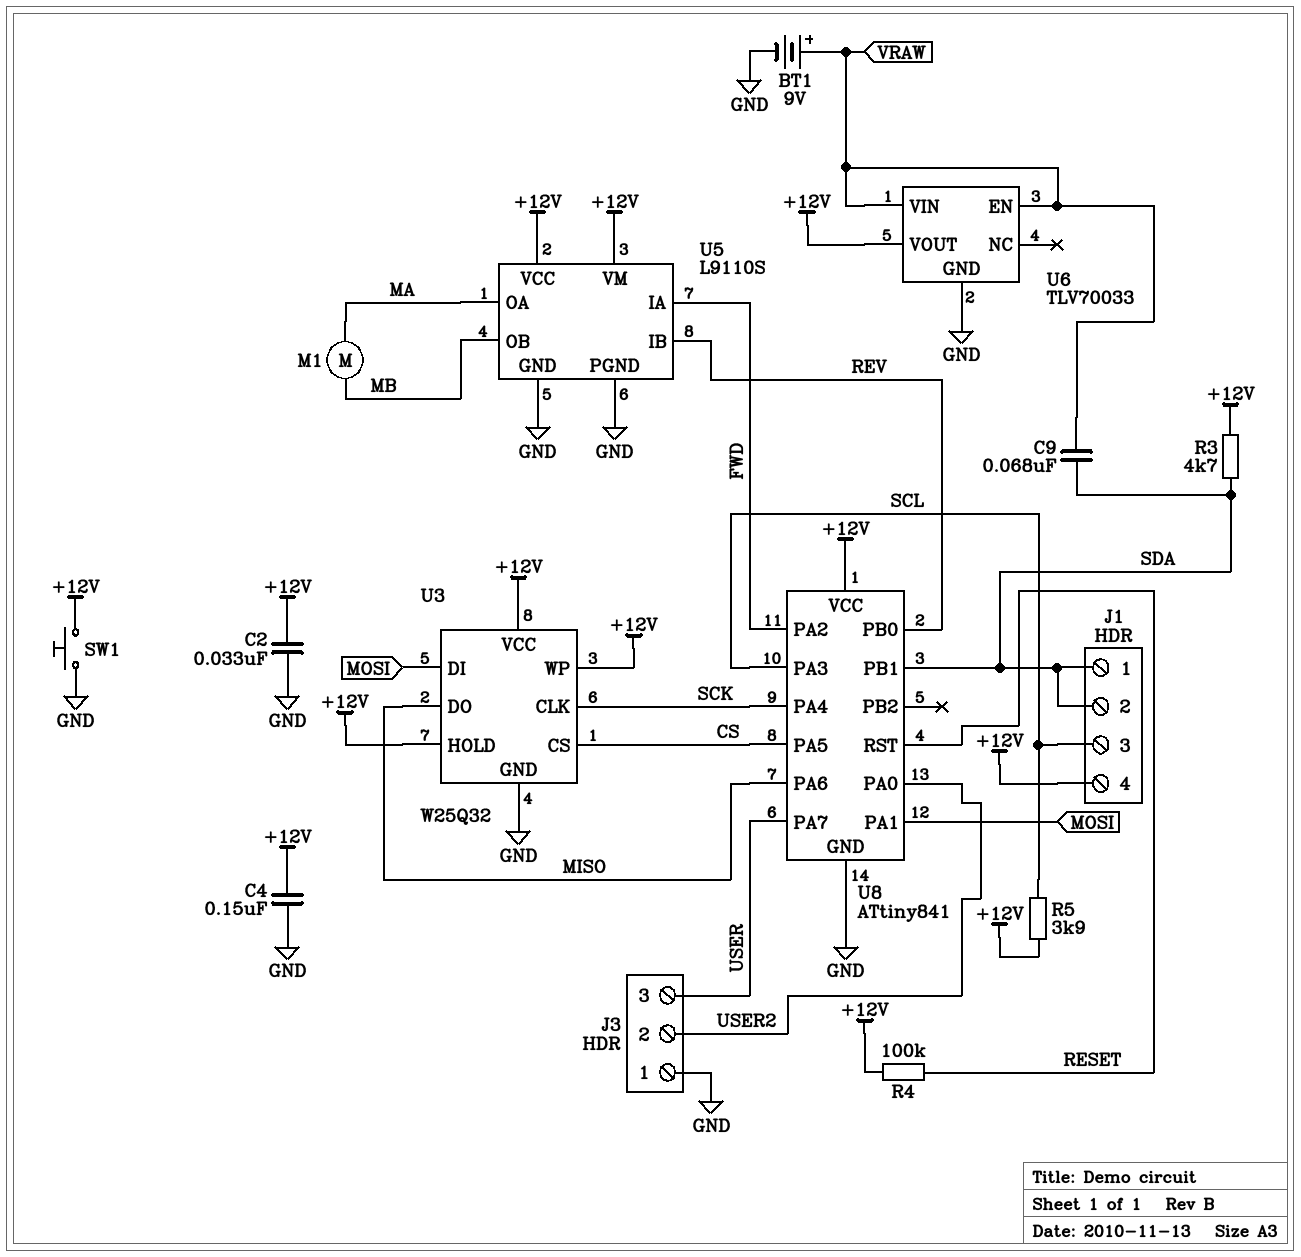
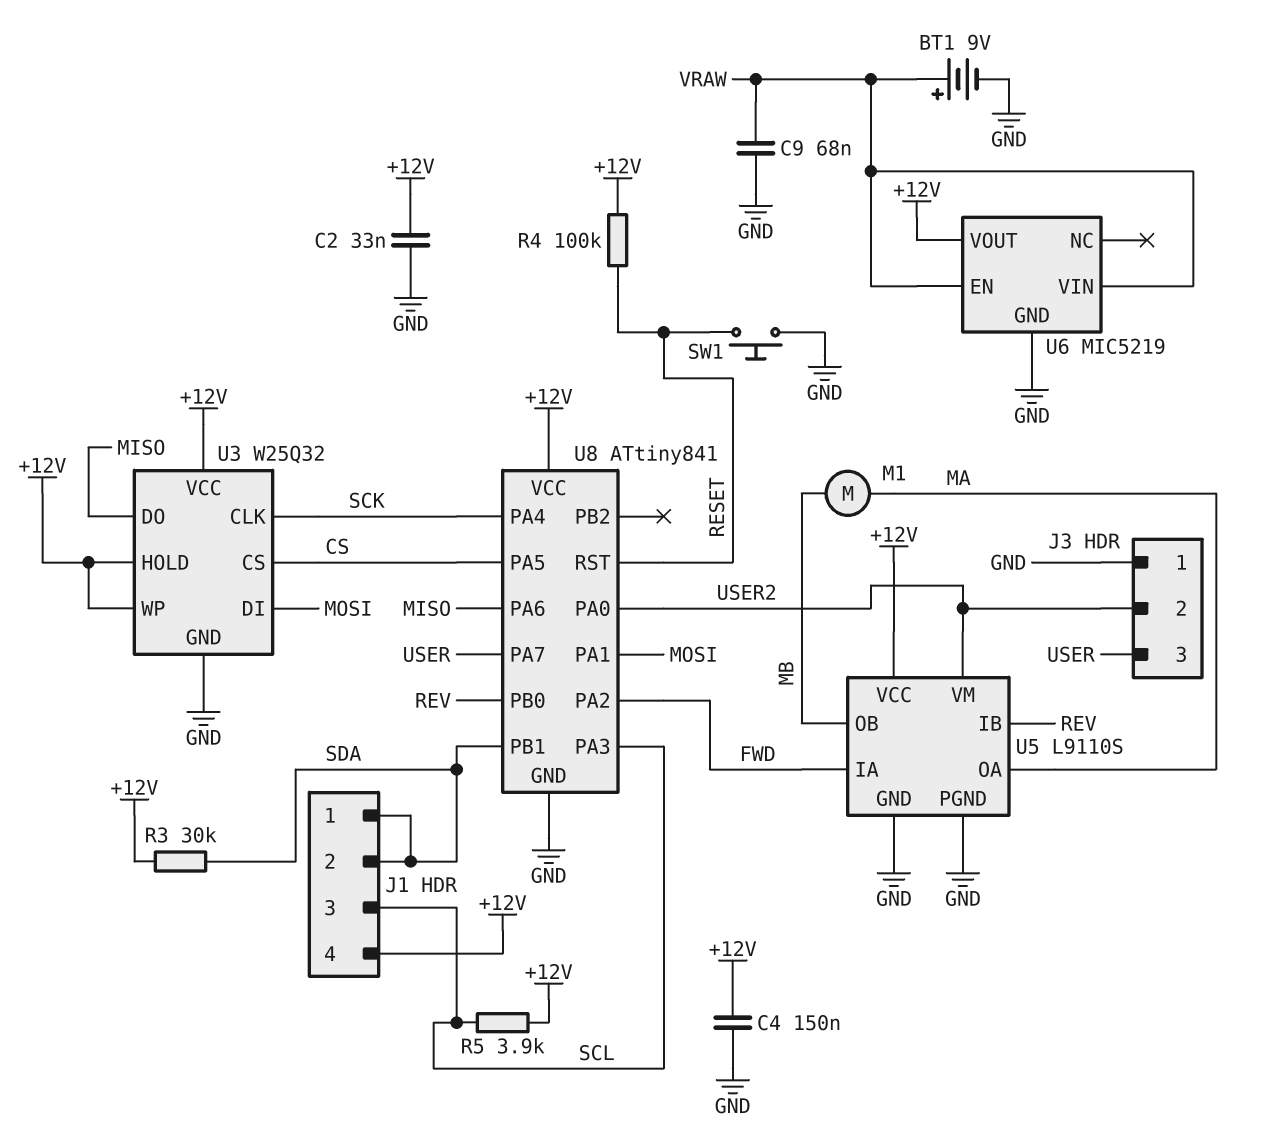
C9: 68nF (SDA, VRAW) -> 68nF (GND, VRAW)
R3: 4.7k (+12V, SDA) -> 30k (+12V, SDA)
SW1: button (+12V, GND) -> button (GND, RESET)
U5 pin VM: +12V -> USER2
U6: TLV70033 -> MIC5219

